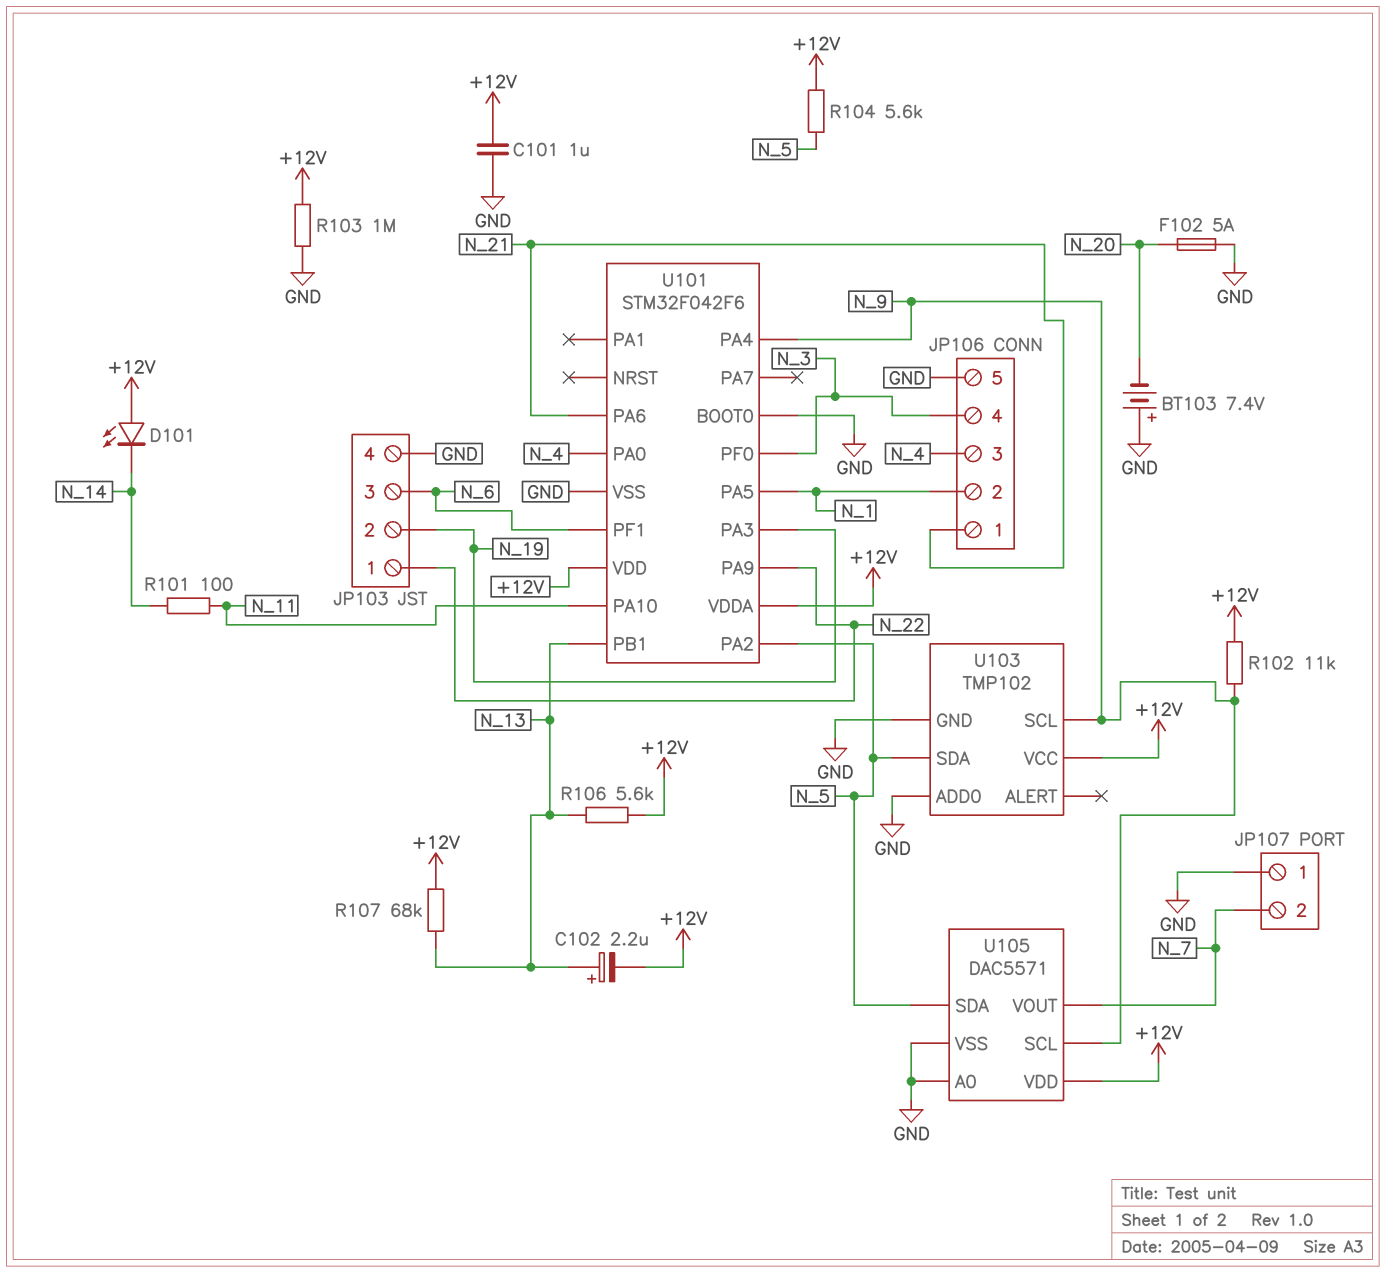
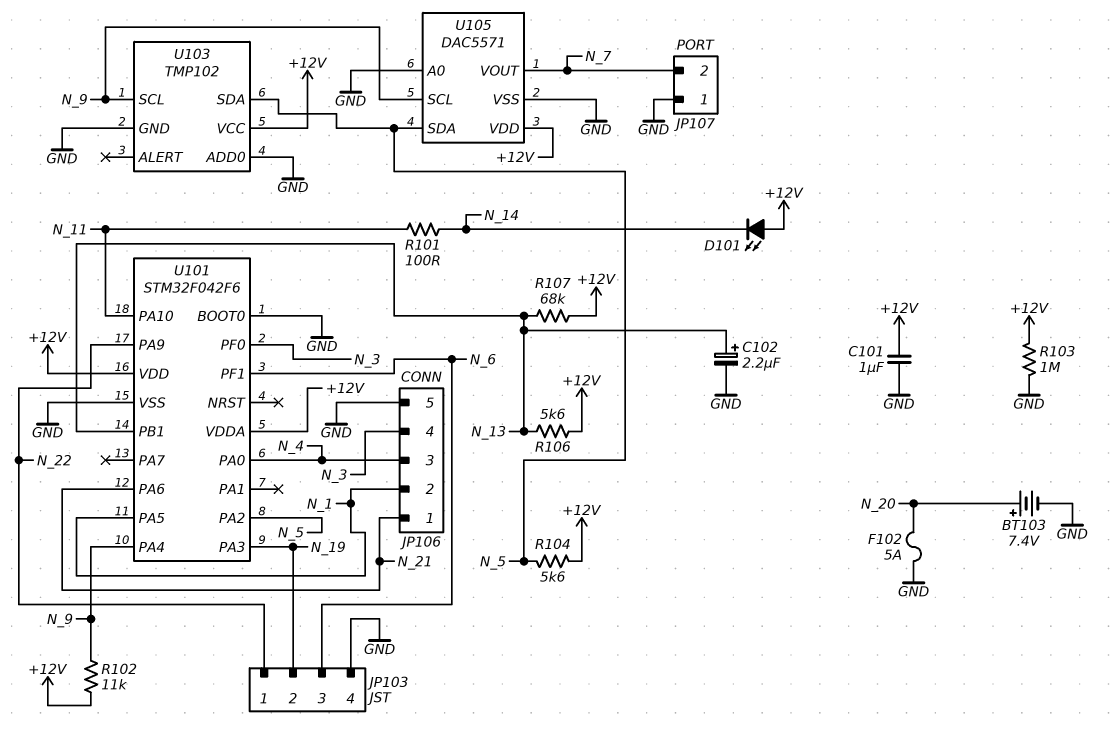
BT103: 7.4V (plus GND, minus N_20) -> 7.4V (plus N_20, minus GND)
C102: 2.2uF (plus N_13, minus +12V) -> 2.2uF (plus N_13, minus GND)

